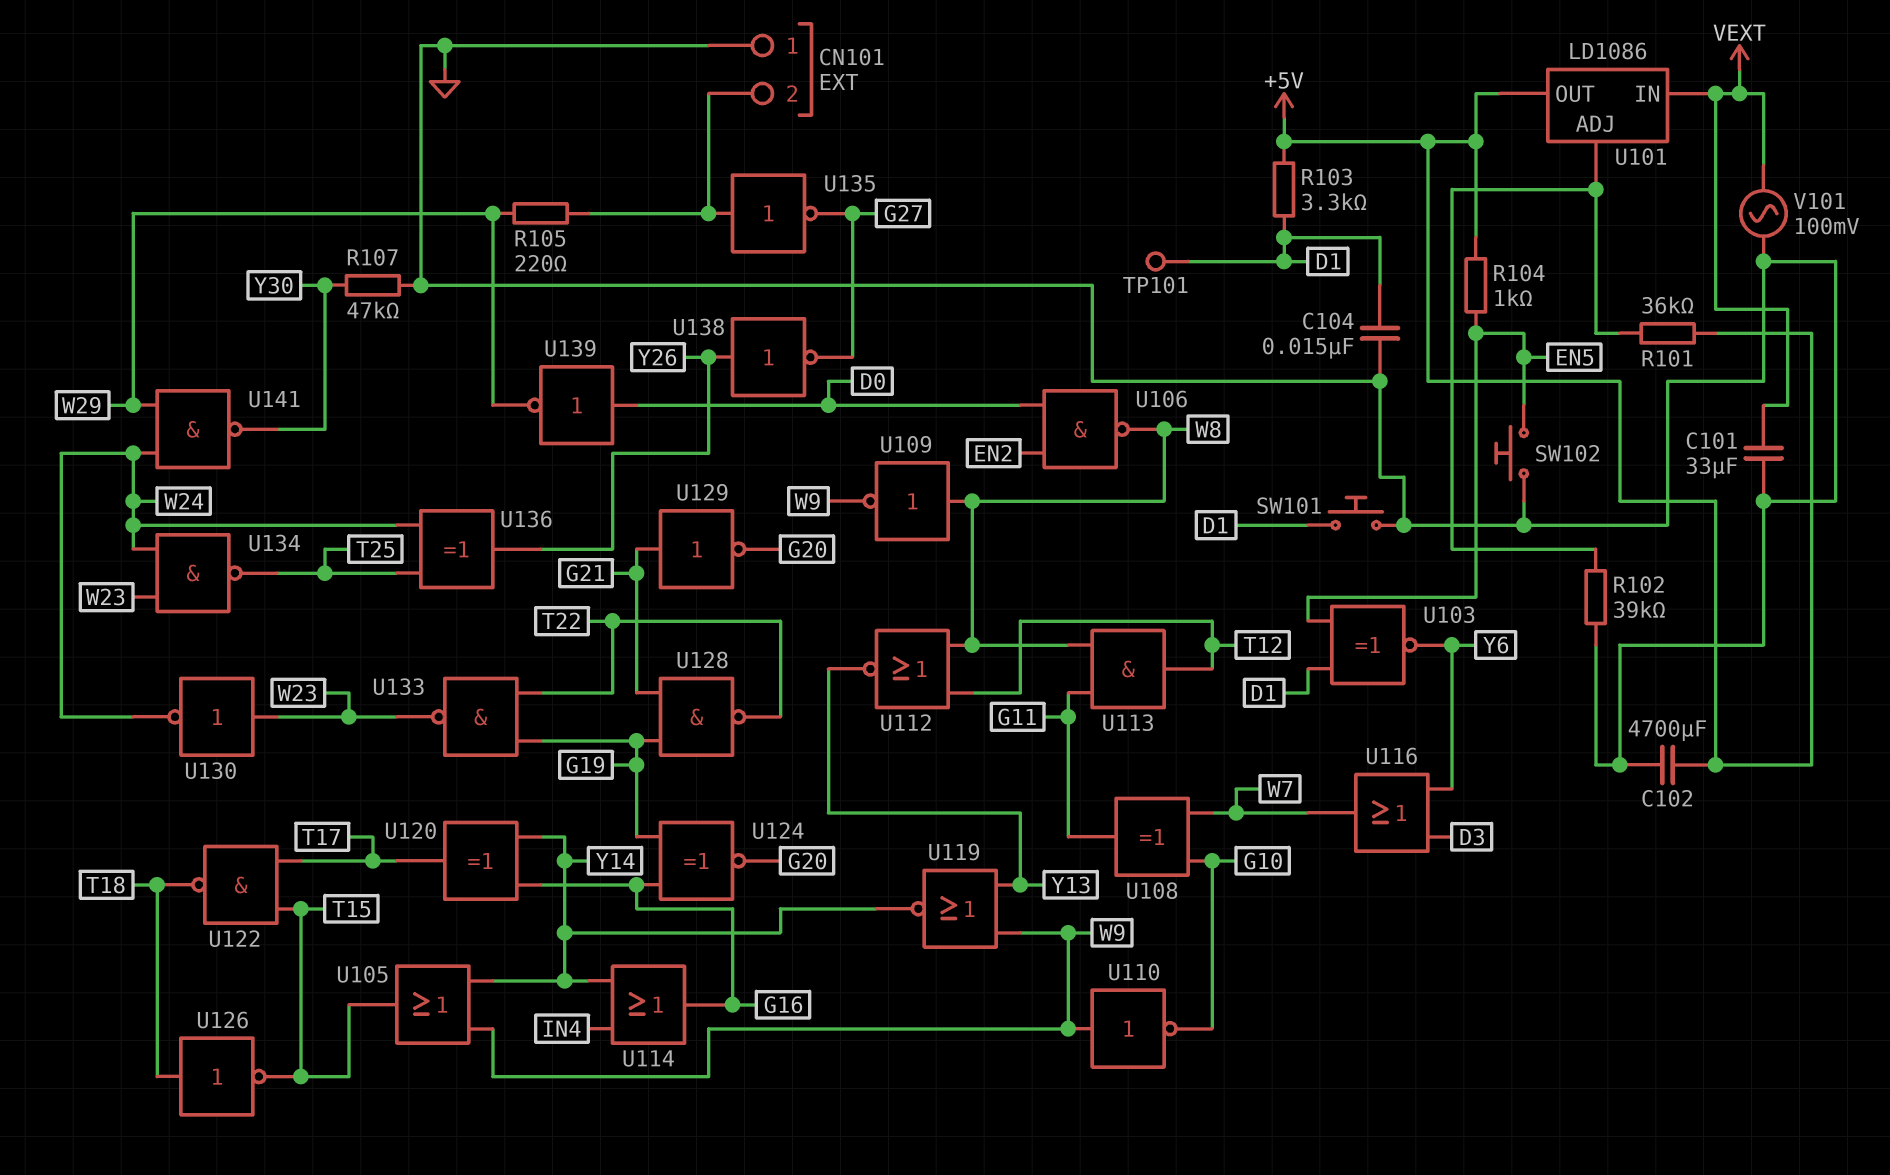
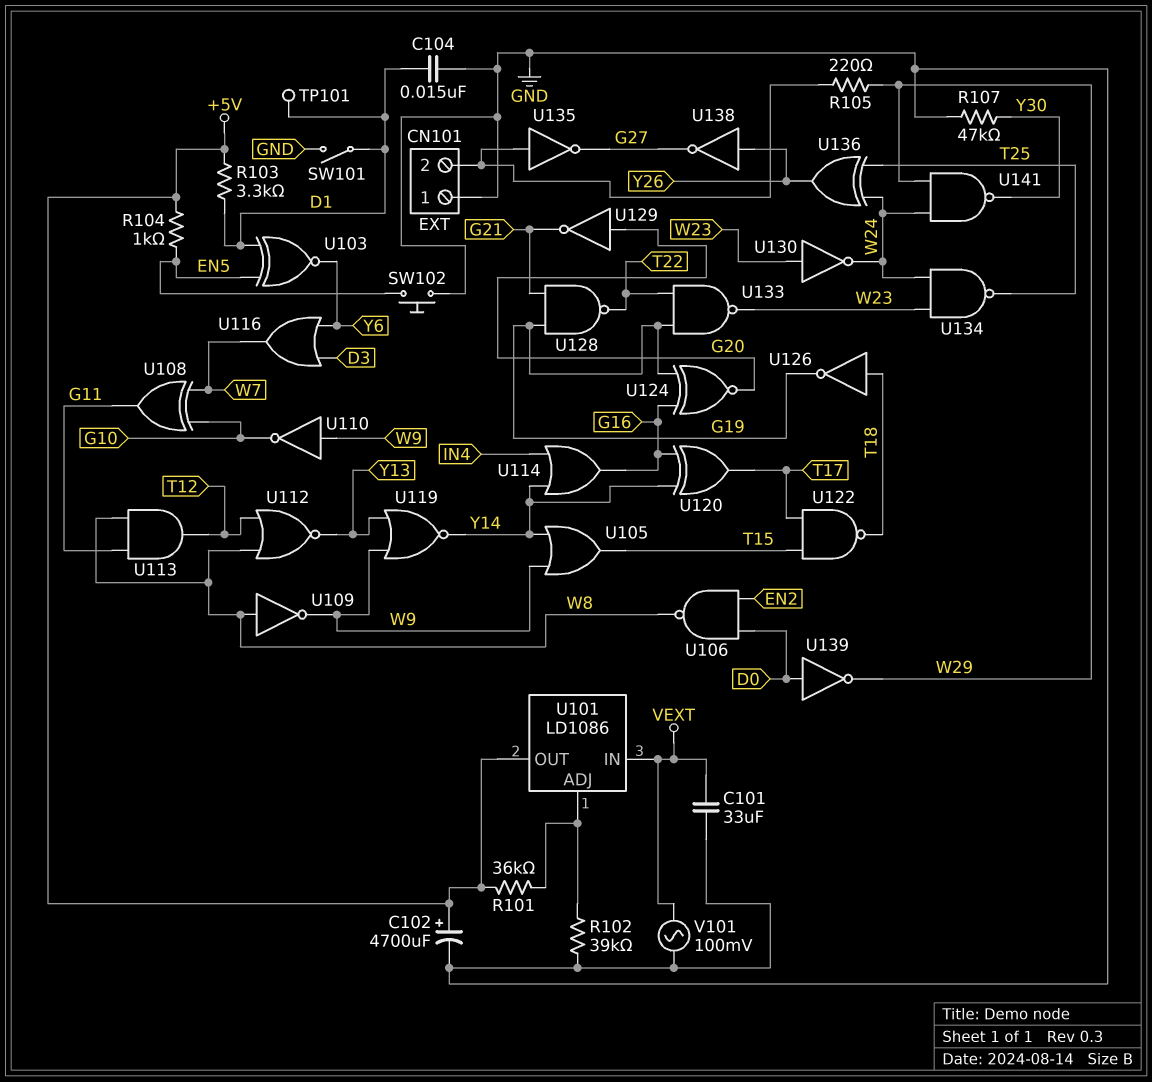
C102: 4700uF (+5V, GND) -> 4700uF (plus +5V, minus GND)
SW101: button (D1, GND) -> switch (D1, GND)
U126: NOT (in T18, out T15) -> NOT (in T18, out G19)
U129: NOT (in G21, out G20) -> NOT (in G20, out G21)

